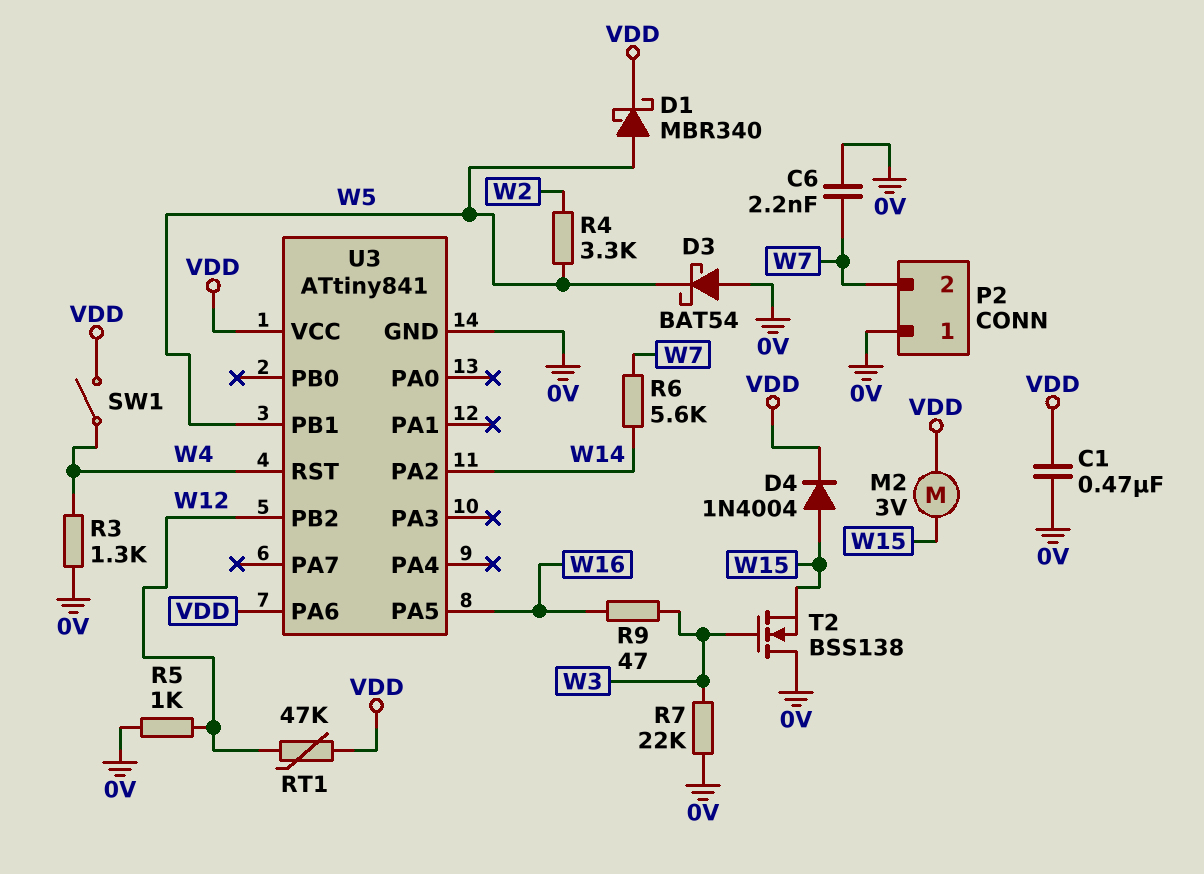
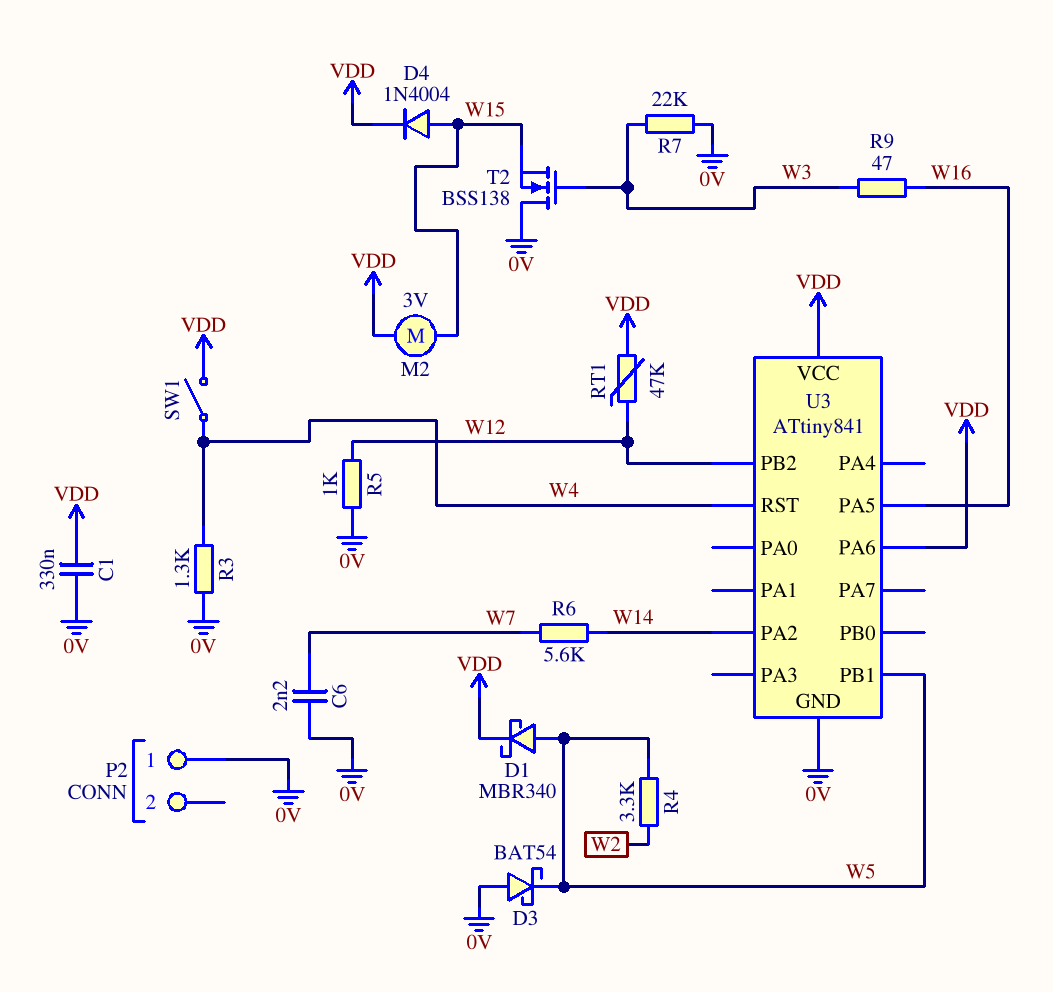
C1: 470nF (0V, VDD) -> 330nF (0V, VDD)
P2 pin 2: W7 -> none

